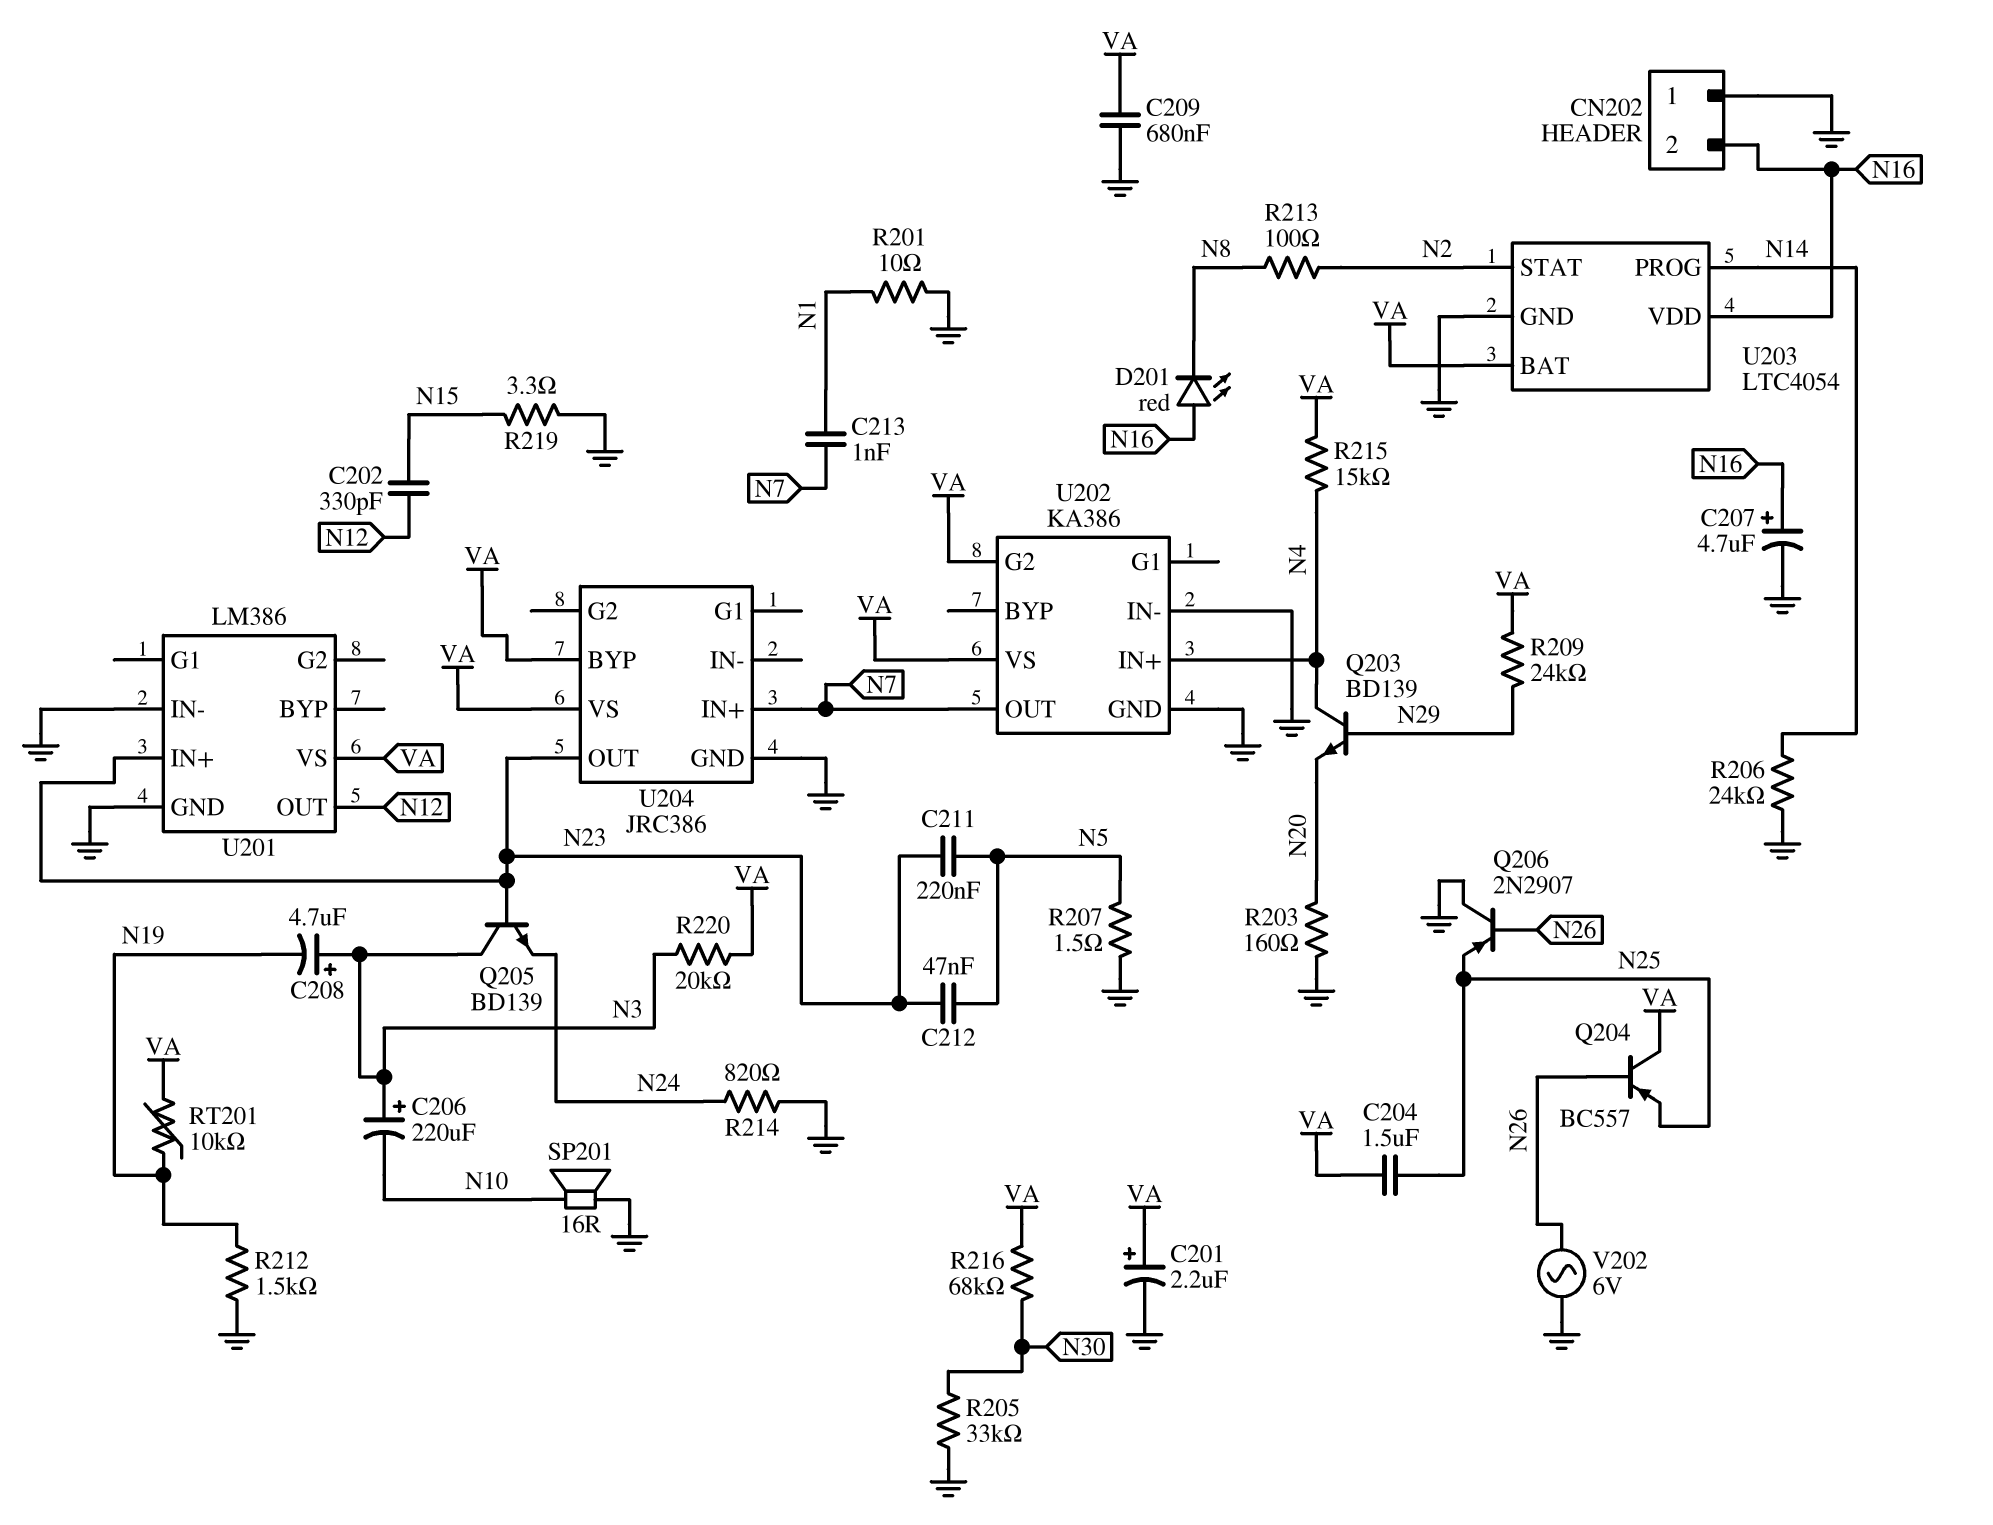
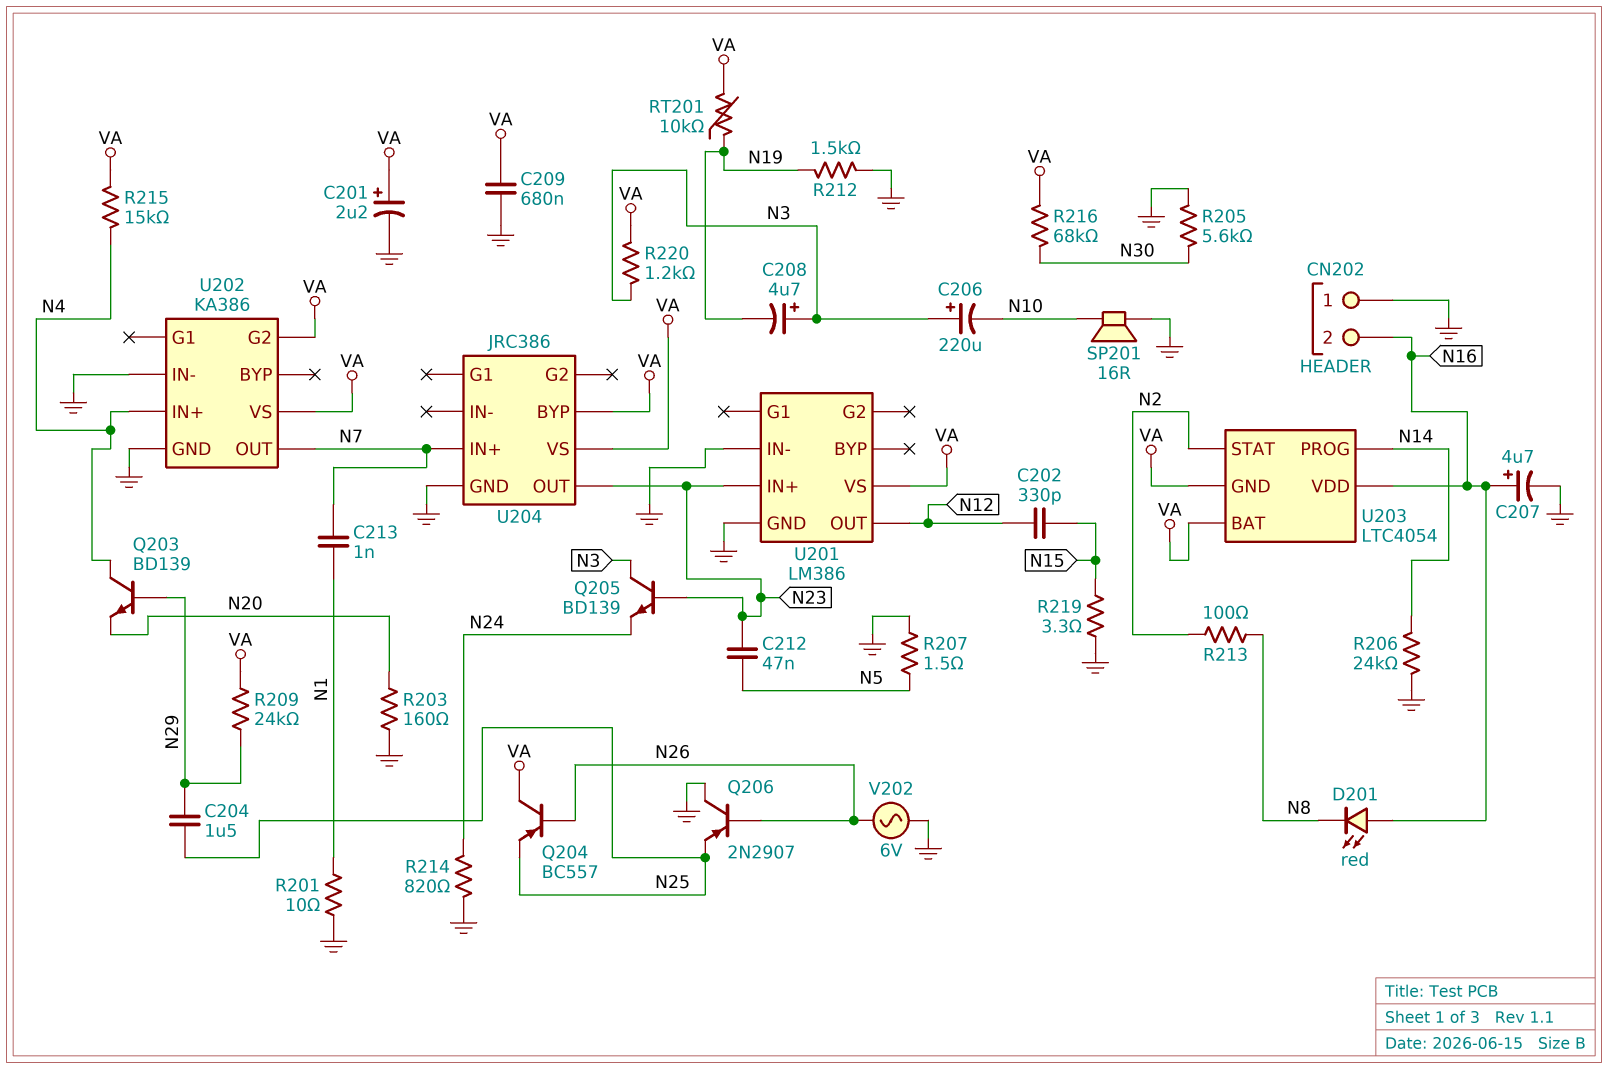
C204: 1.5uF (N25, VA) -> 1.5uF (N25, N29)
C211: 220nF (N5, N23) -> none
R205: 33k (GND, N30) -> 5.6k (GND, N30)
R220: 20k (N3, VA) -> 1.2k (N3, VA)
U203 pin GND: GND -> VA

